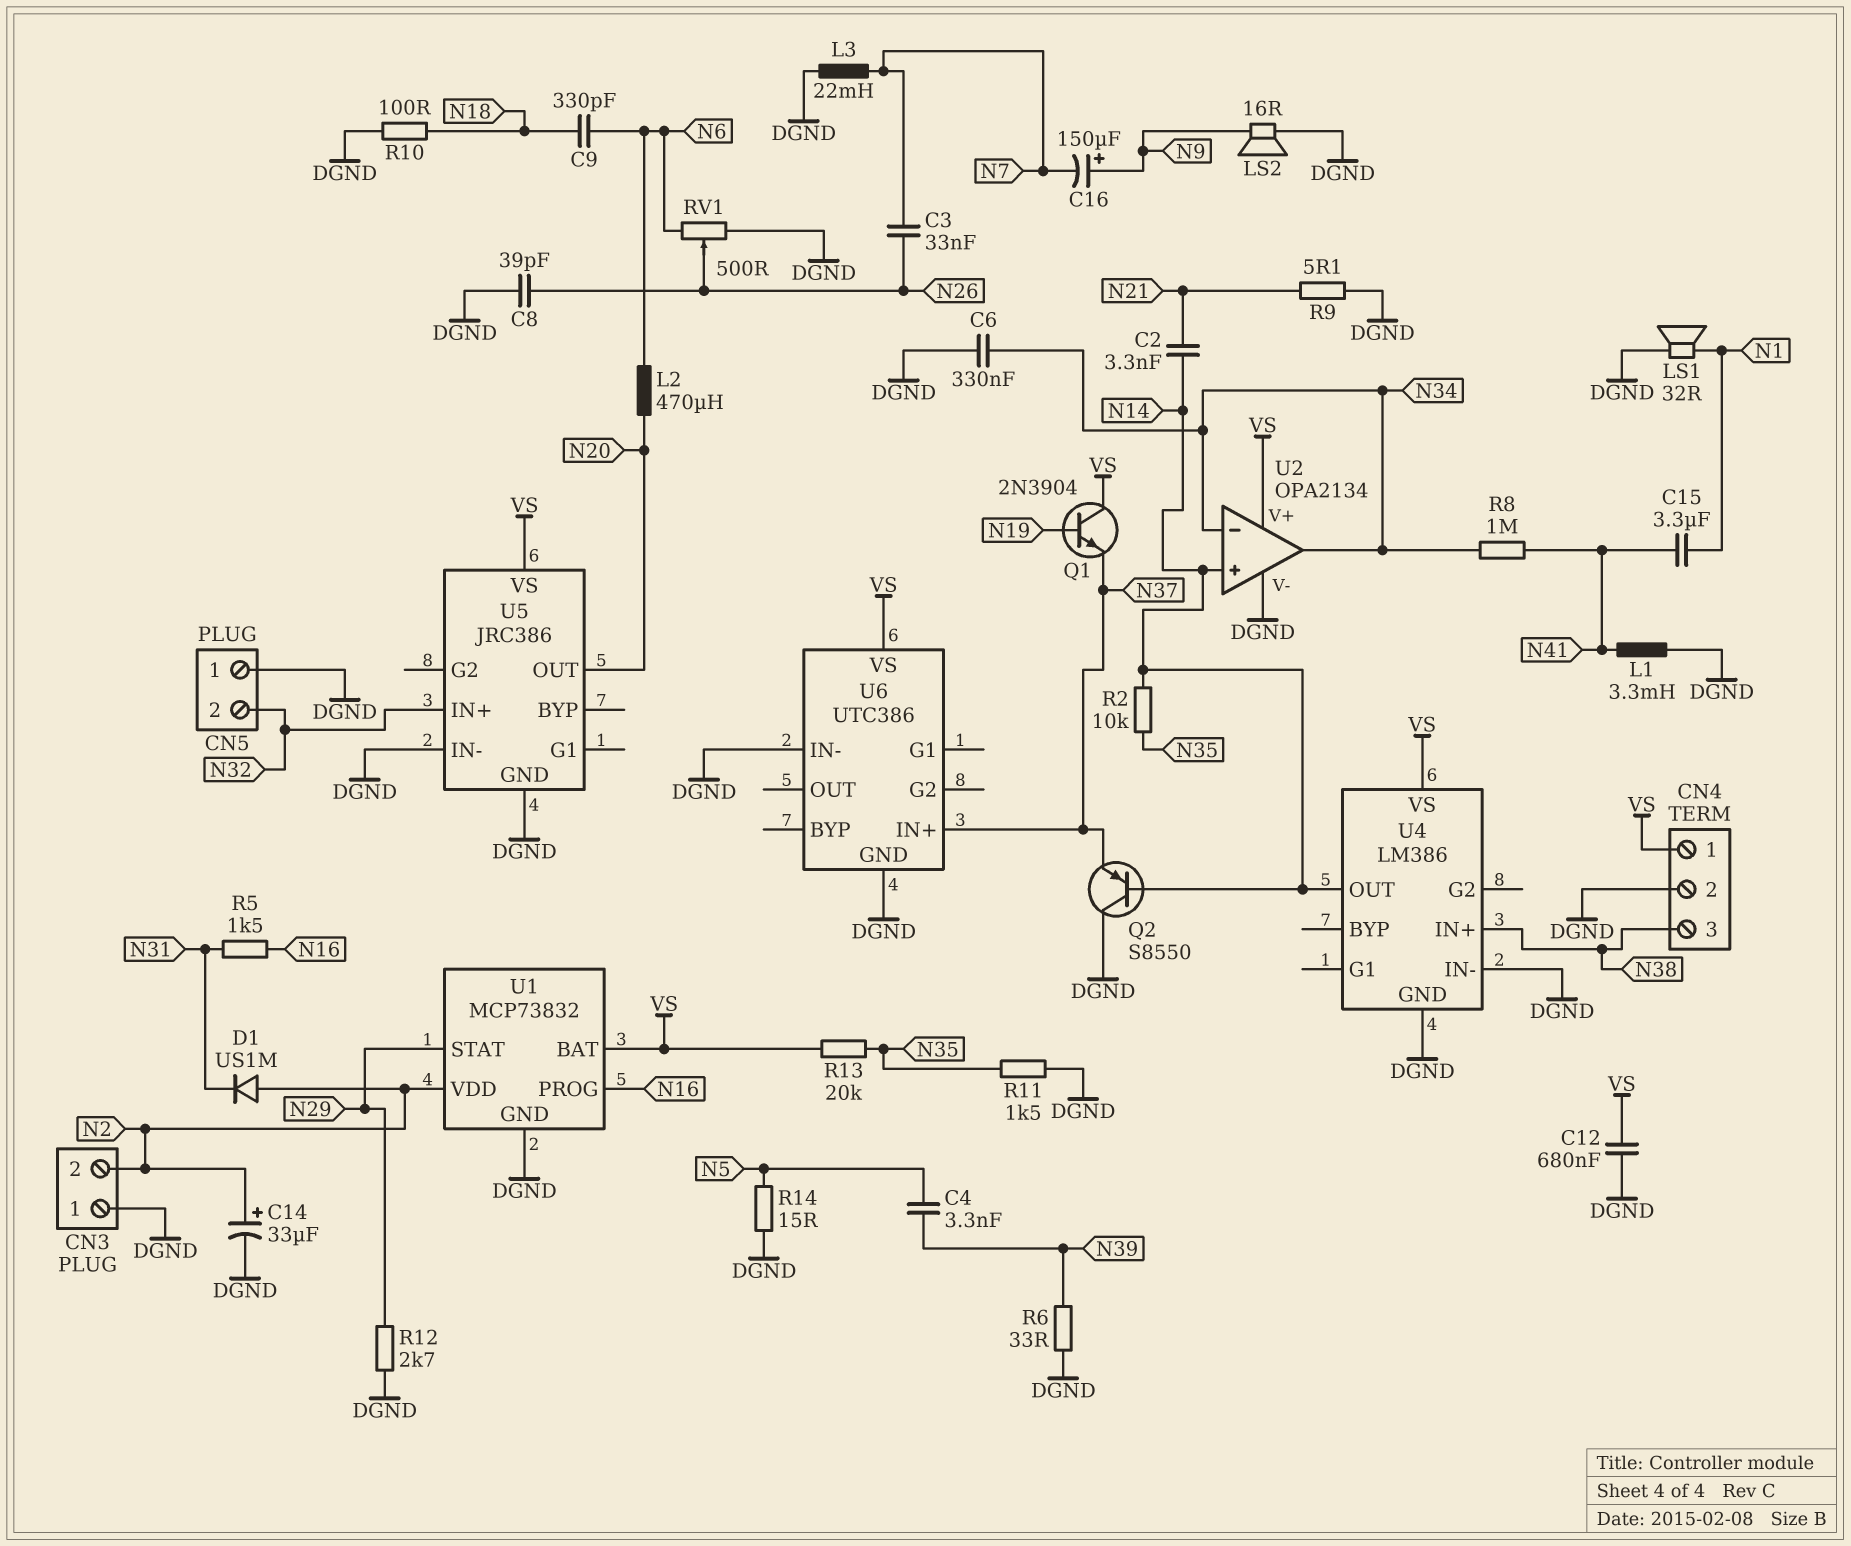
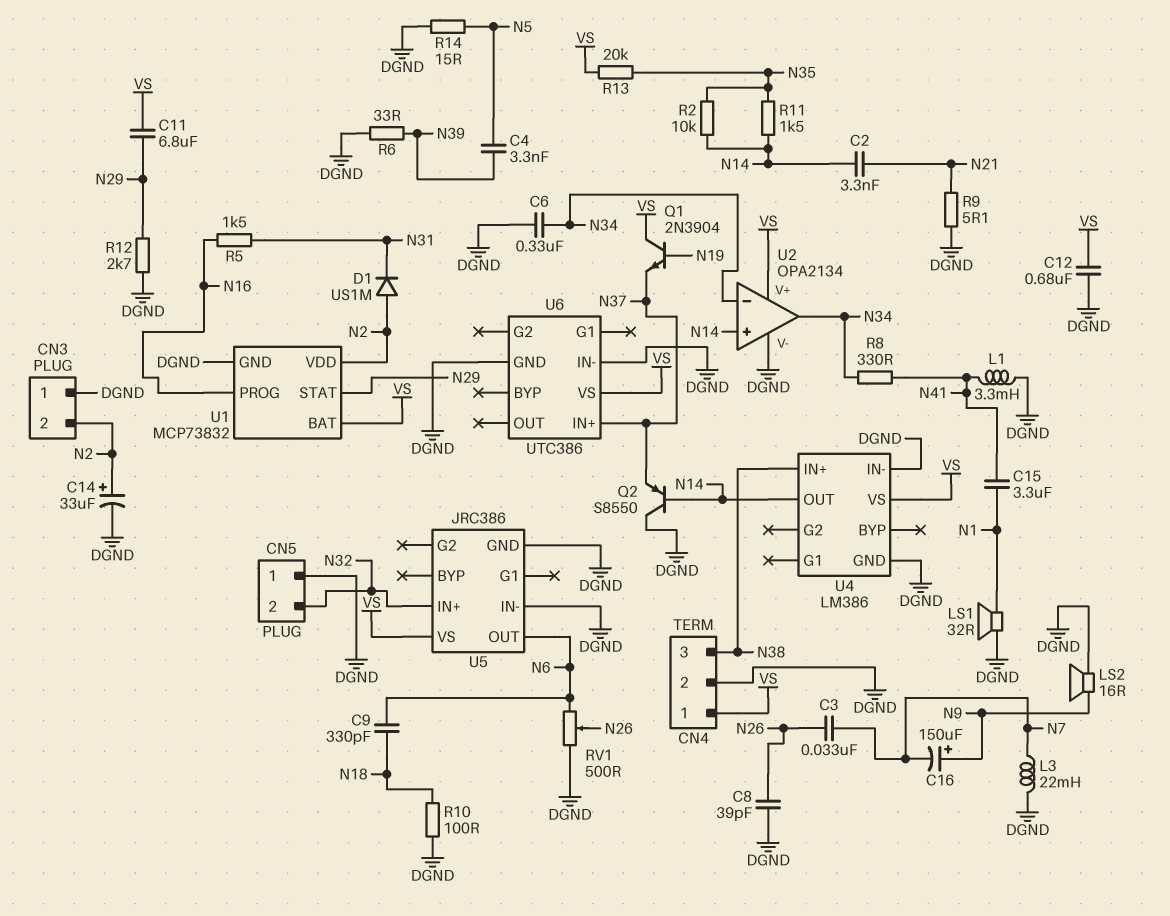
C11: none -> 6.8uF (N29, VS)
L2: 470uH (N6, N20) -> none
R8: 1M (N34, N41) -> 330 (N34, N41)
R11: 1.5k (DGND, N35) -> 1.5k (N14, N35)
U5 pin OUT: N20 -> N6

